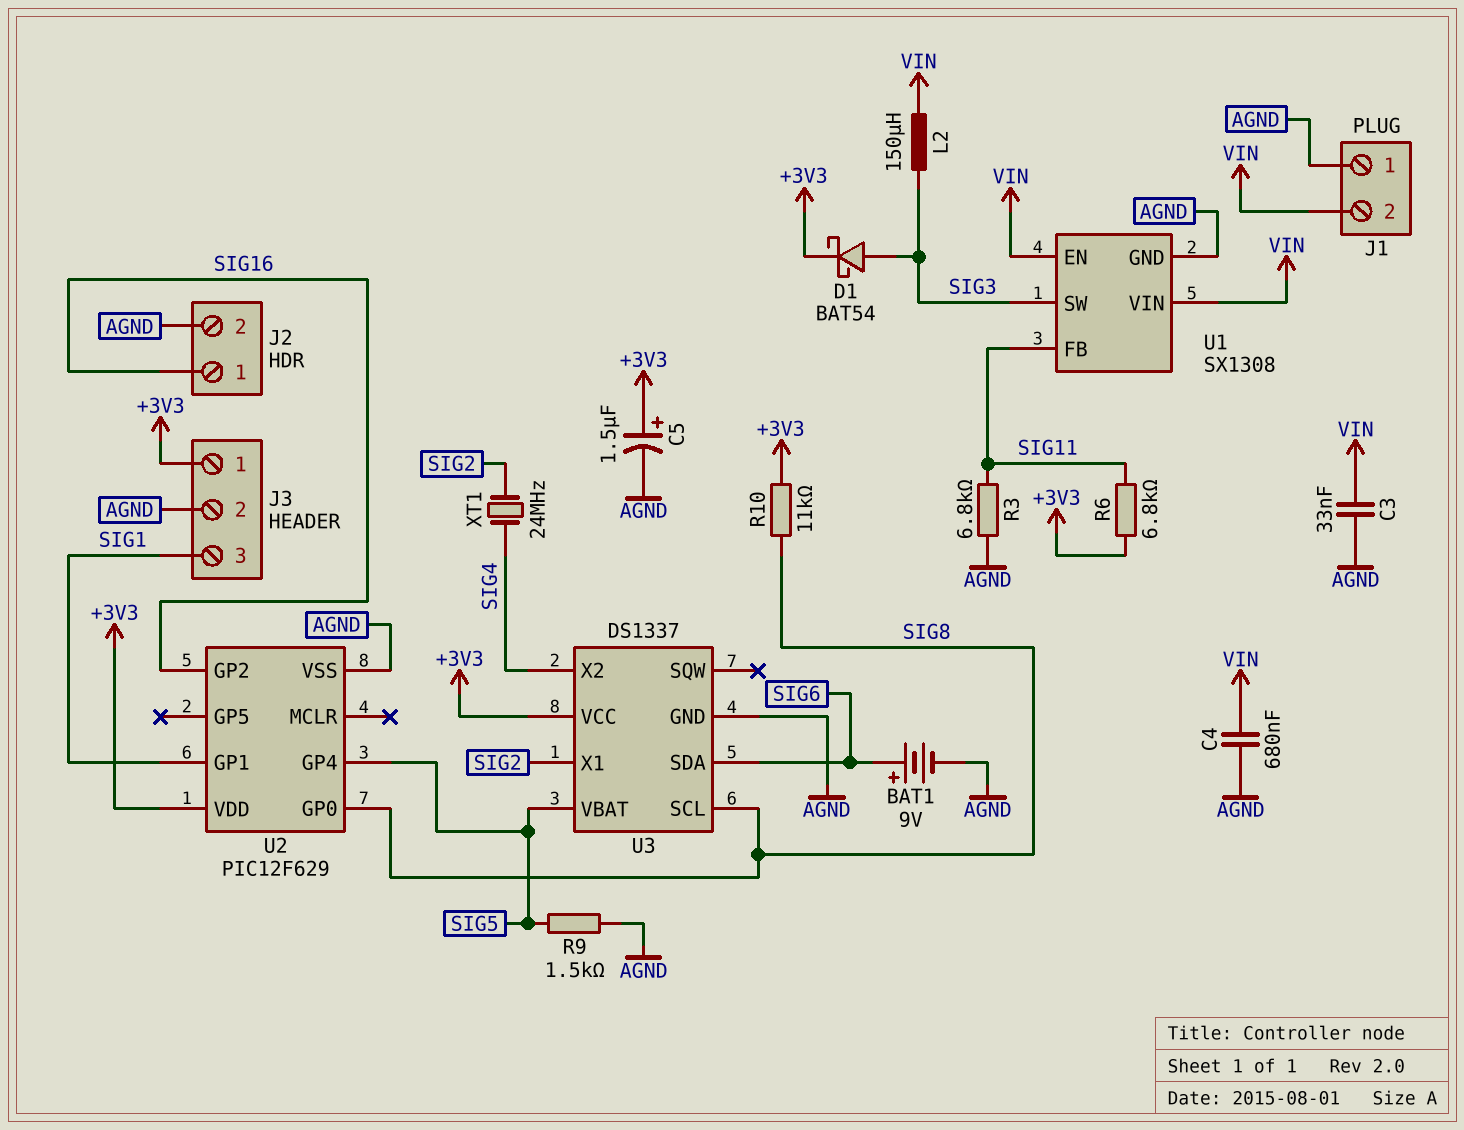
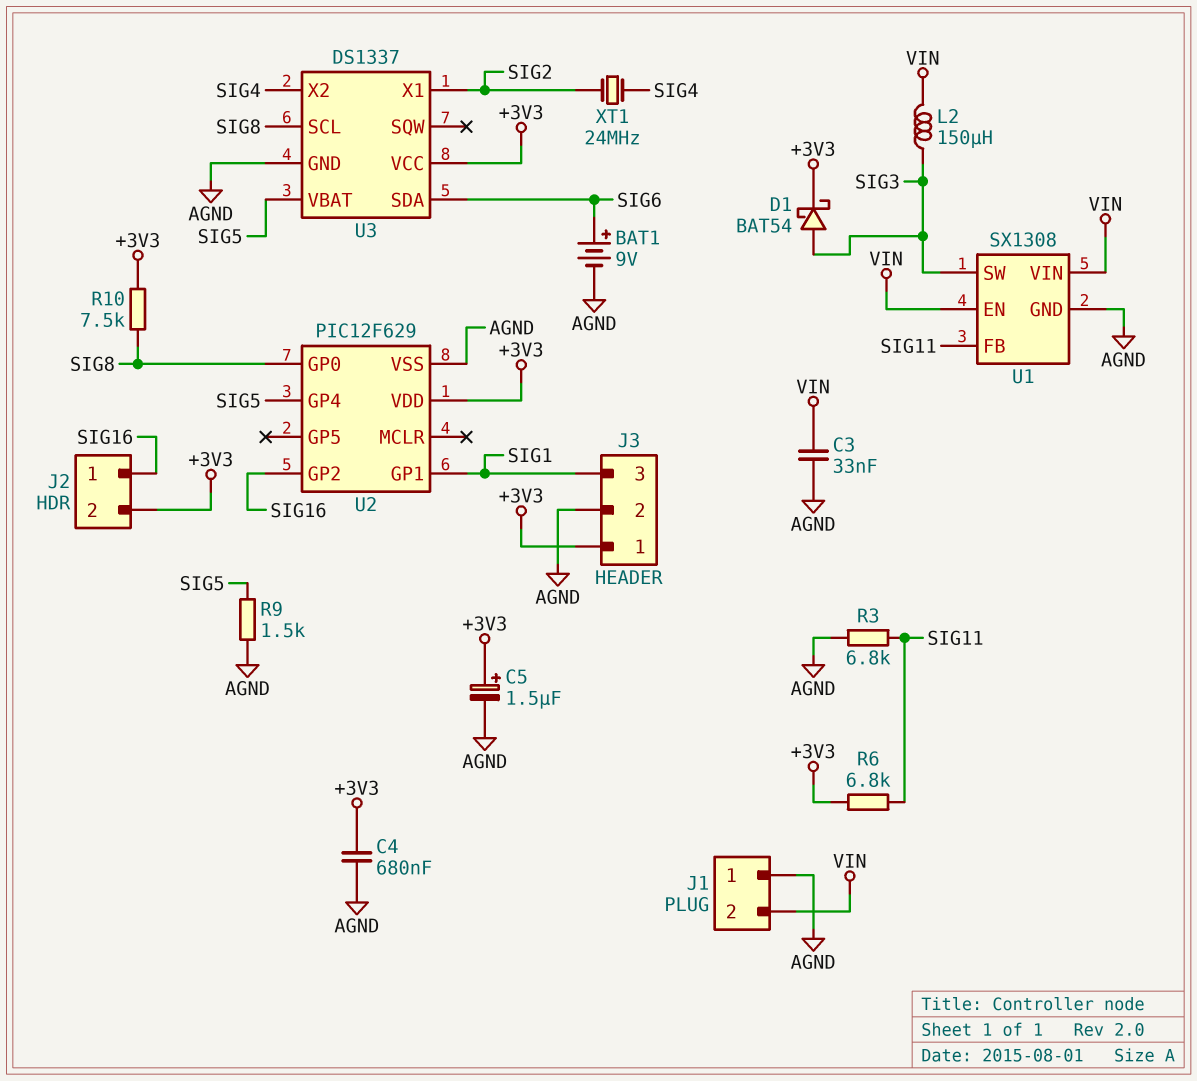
C4: 680nF (AGND, VIN) -> 680nF (+3V3, AGND)
J2 pin 2: AGND -> +3V3
R10: 11k (+3V3, SIG8) -> 7.5k (+3V3, SIG8)

